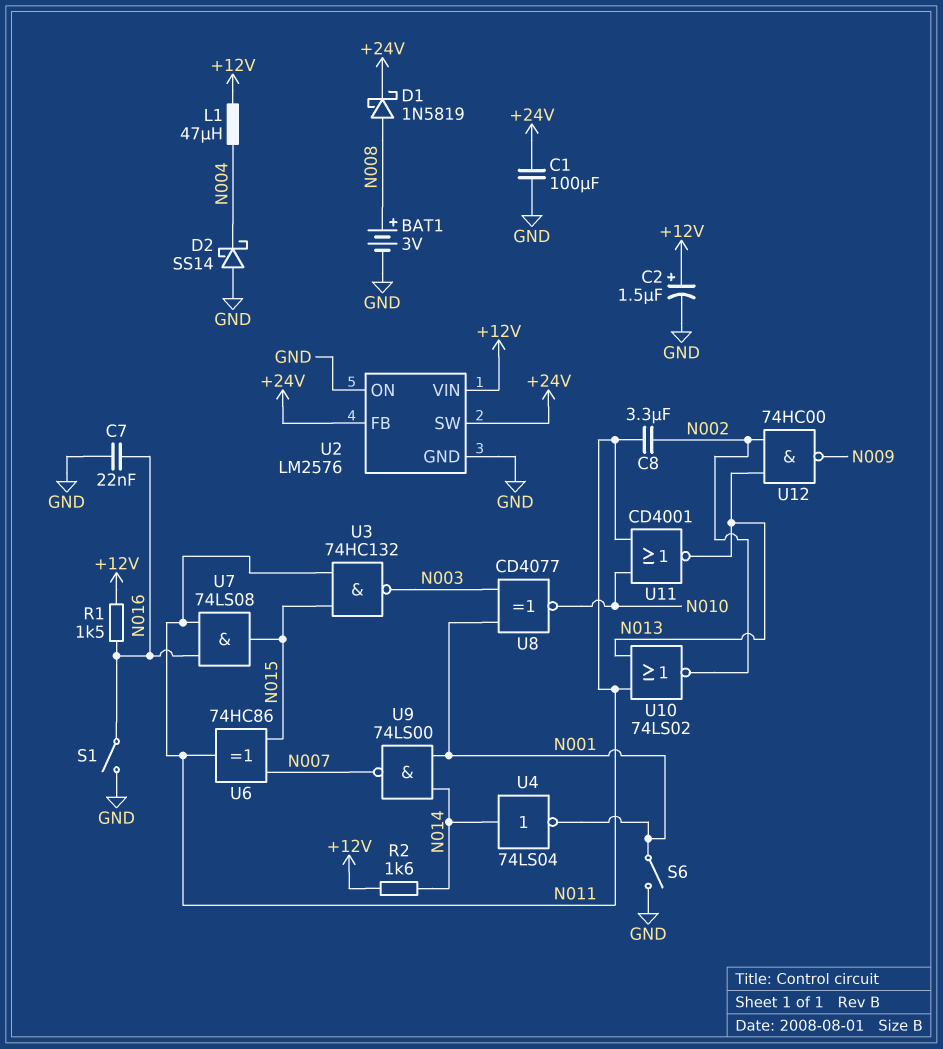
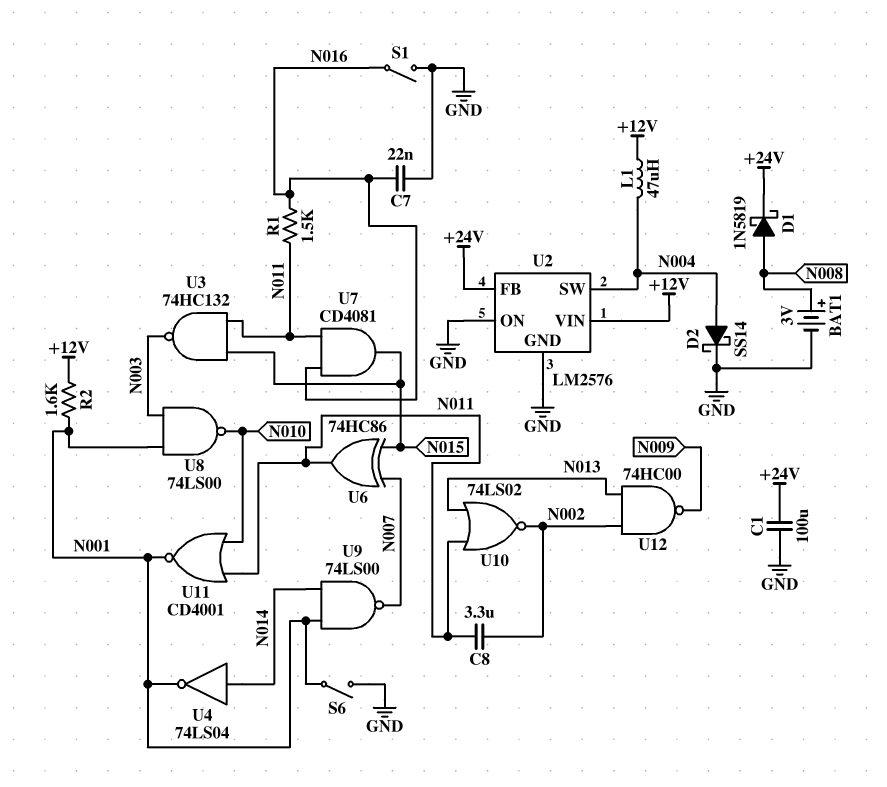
C2: 1.5uF (plus +12V, minus GND) -> none
D2: schottky SS14 (A GND, K N004) -> schottky SS14 (A N004, K GND)
R1: 1.5k (+12V, N016) -> 1.5k (N011, N016)
R2: 1.6k (+12V, N014) -> 1.6k (+12V, N001)
U2 pin SW: +24V -> N004
U7: AND 74LS08 (in N011, in N016, out N015) -> AND CD4081 (in N011, in N016, out N015)
U8: XNOR CD4077 (in N001, in N003, out N010) -> NAND 74LS00 (in N001, in N003, out N010)
U11: NOR CD4001 (in N010, in N011, out N013) -> NOR CD4001 (in N010, in N011, out N001)

